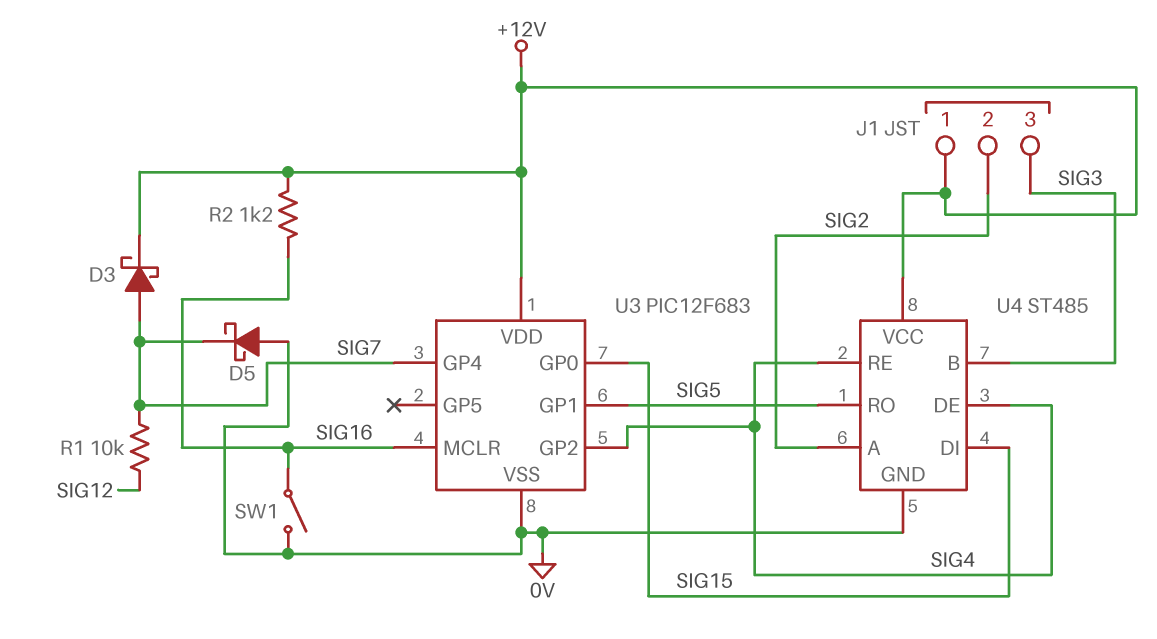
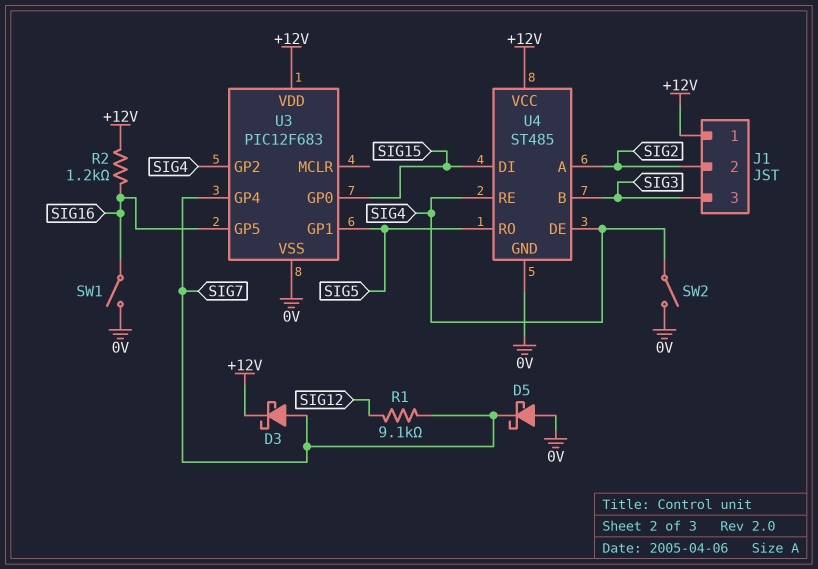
R1: 10k (SIG7, SIG12) -> 9.1k (SIG7, SIG12)
SW2: none -> switch (0V, SIG4)
U3 pin GP5: none -> SIG16
U3 pin MCLR: SIG16 -> none

